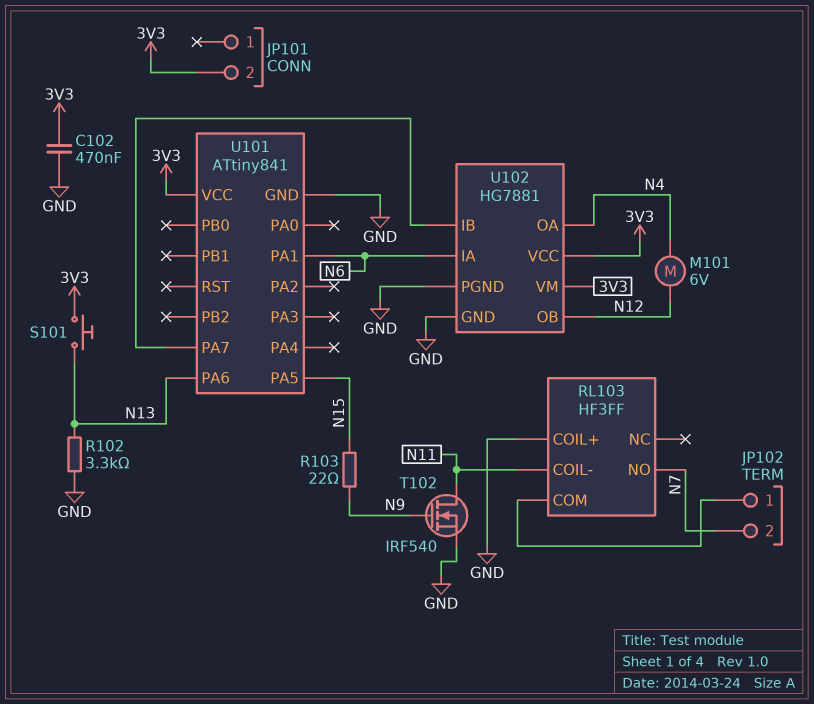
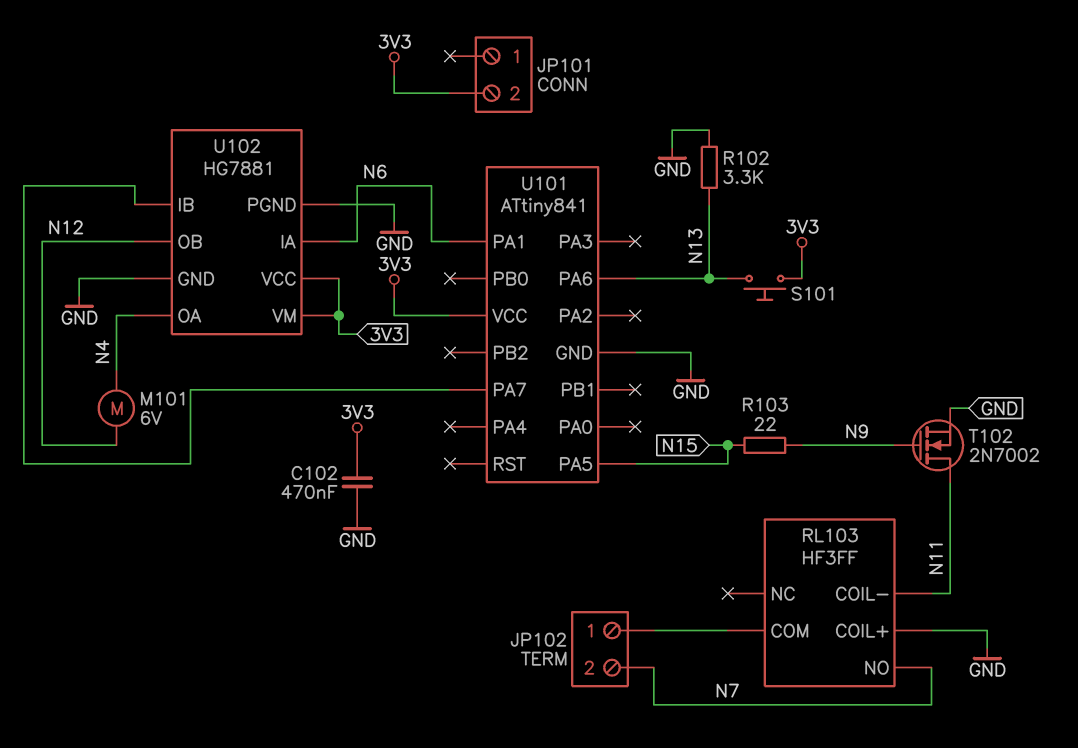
T102: NMOS IRF540 (G N9, D N11, S GND) -> NMOS 2N7002 (G N9, D N11, S GND)

